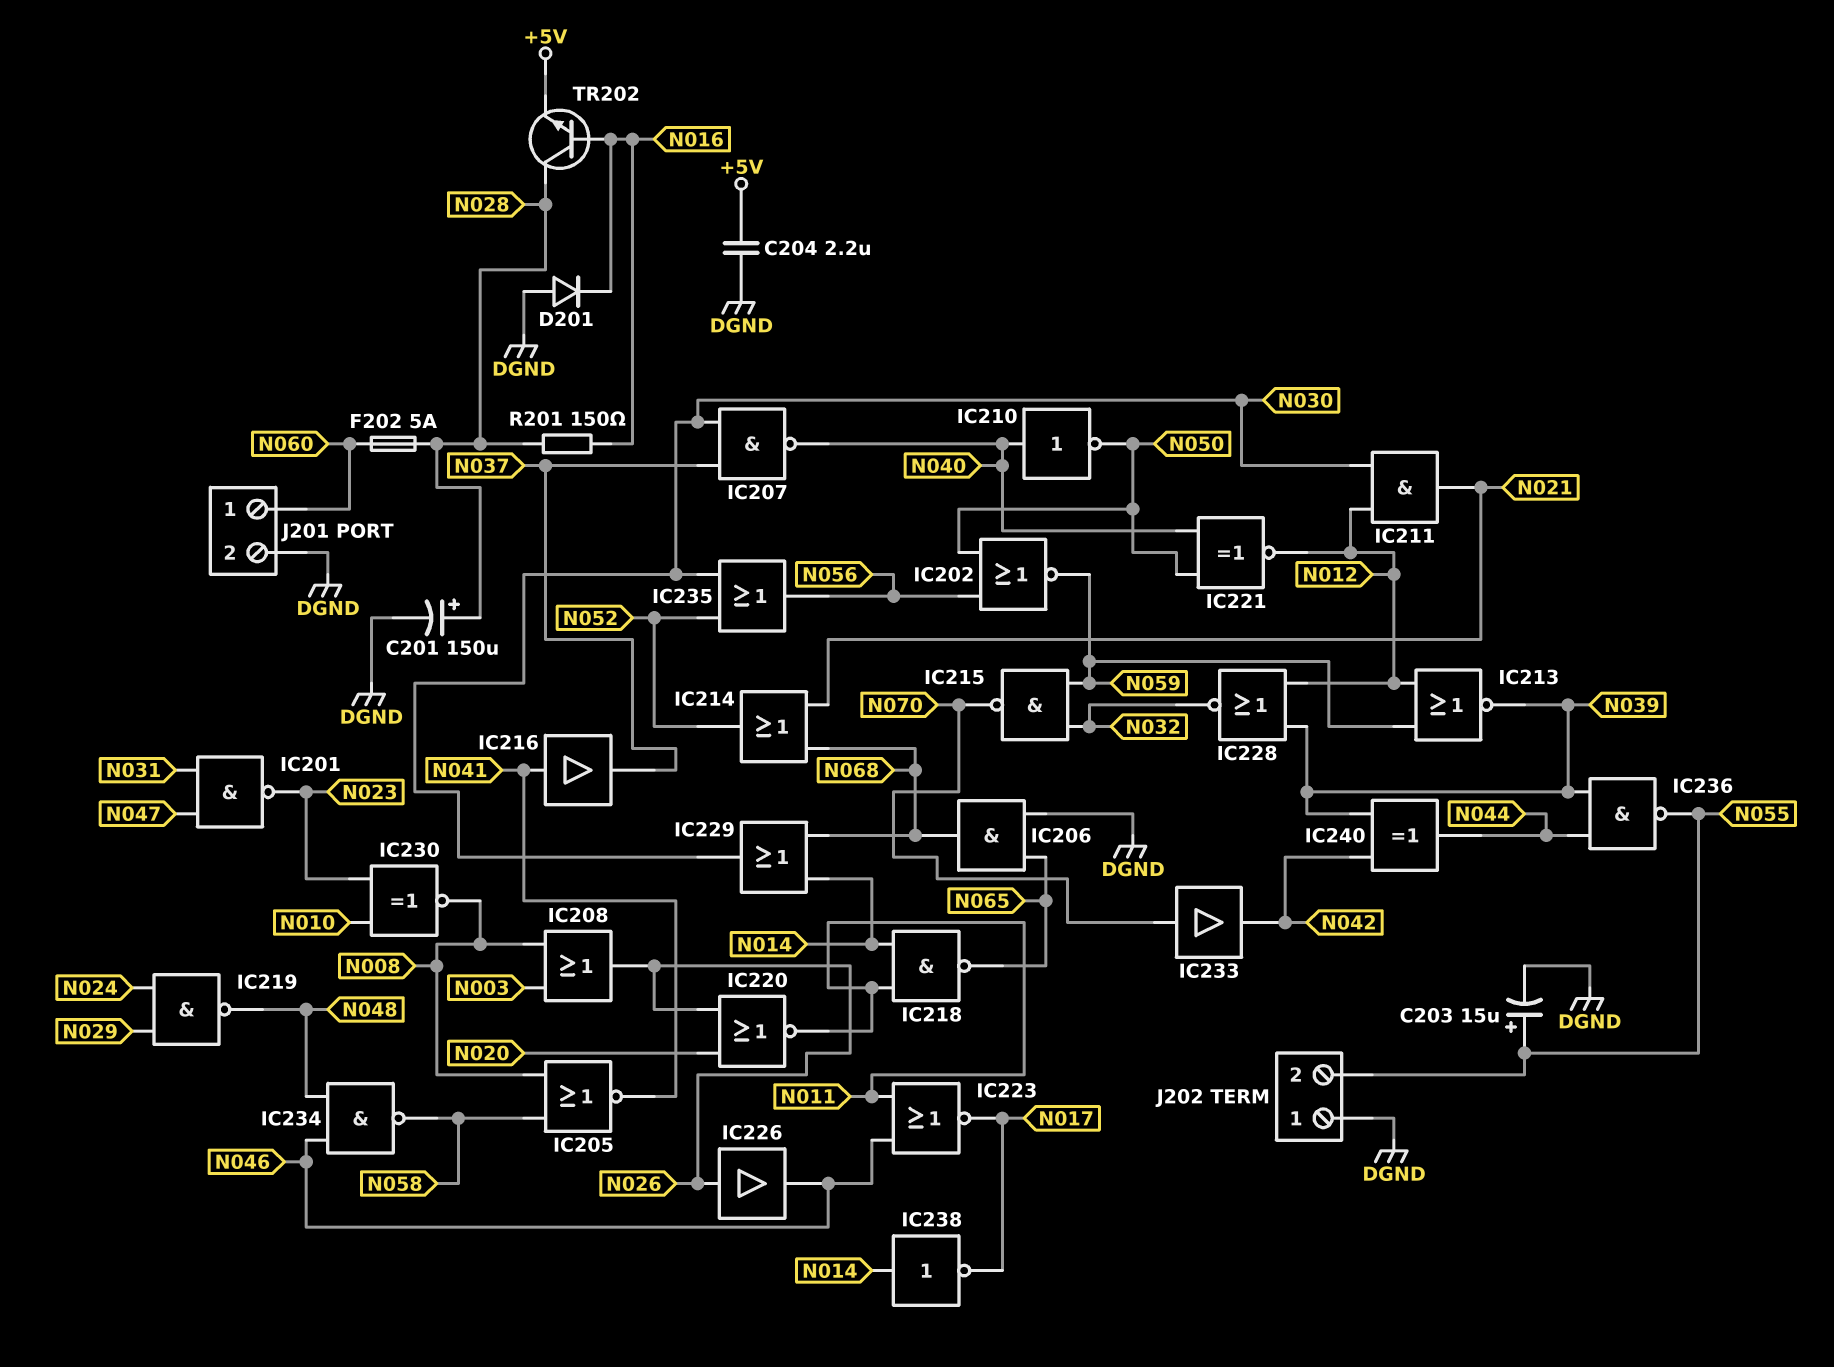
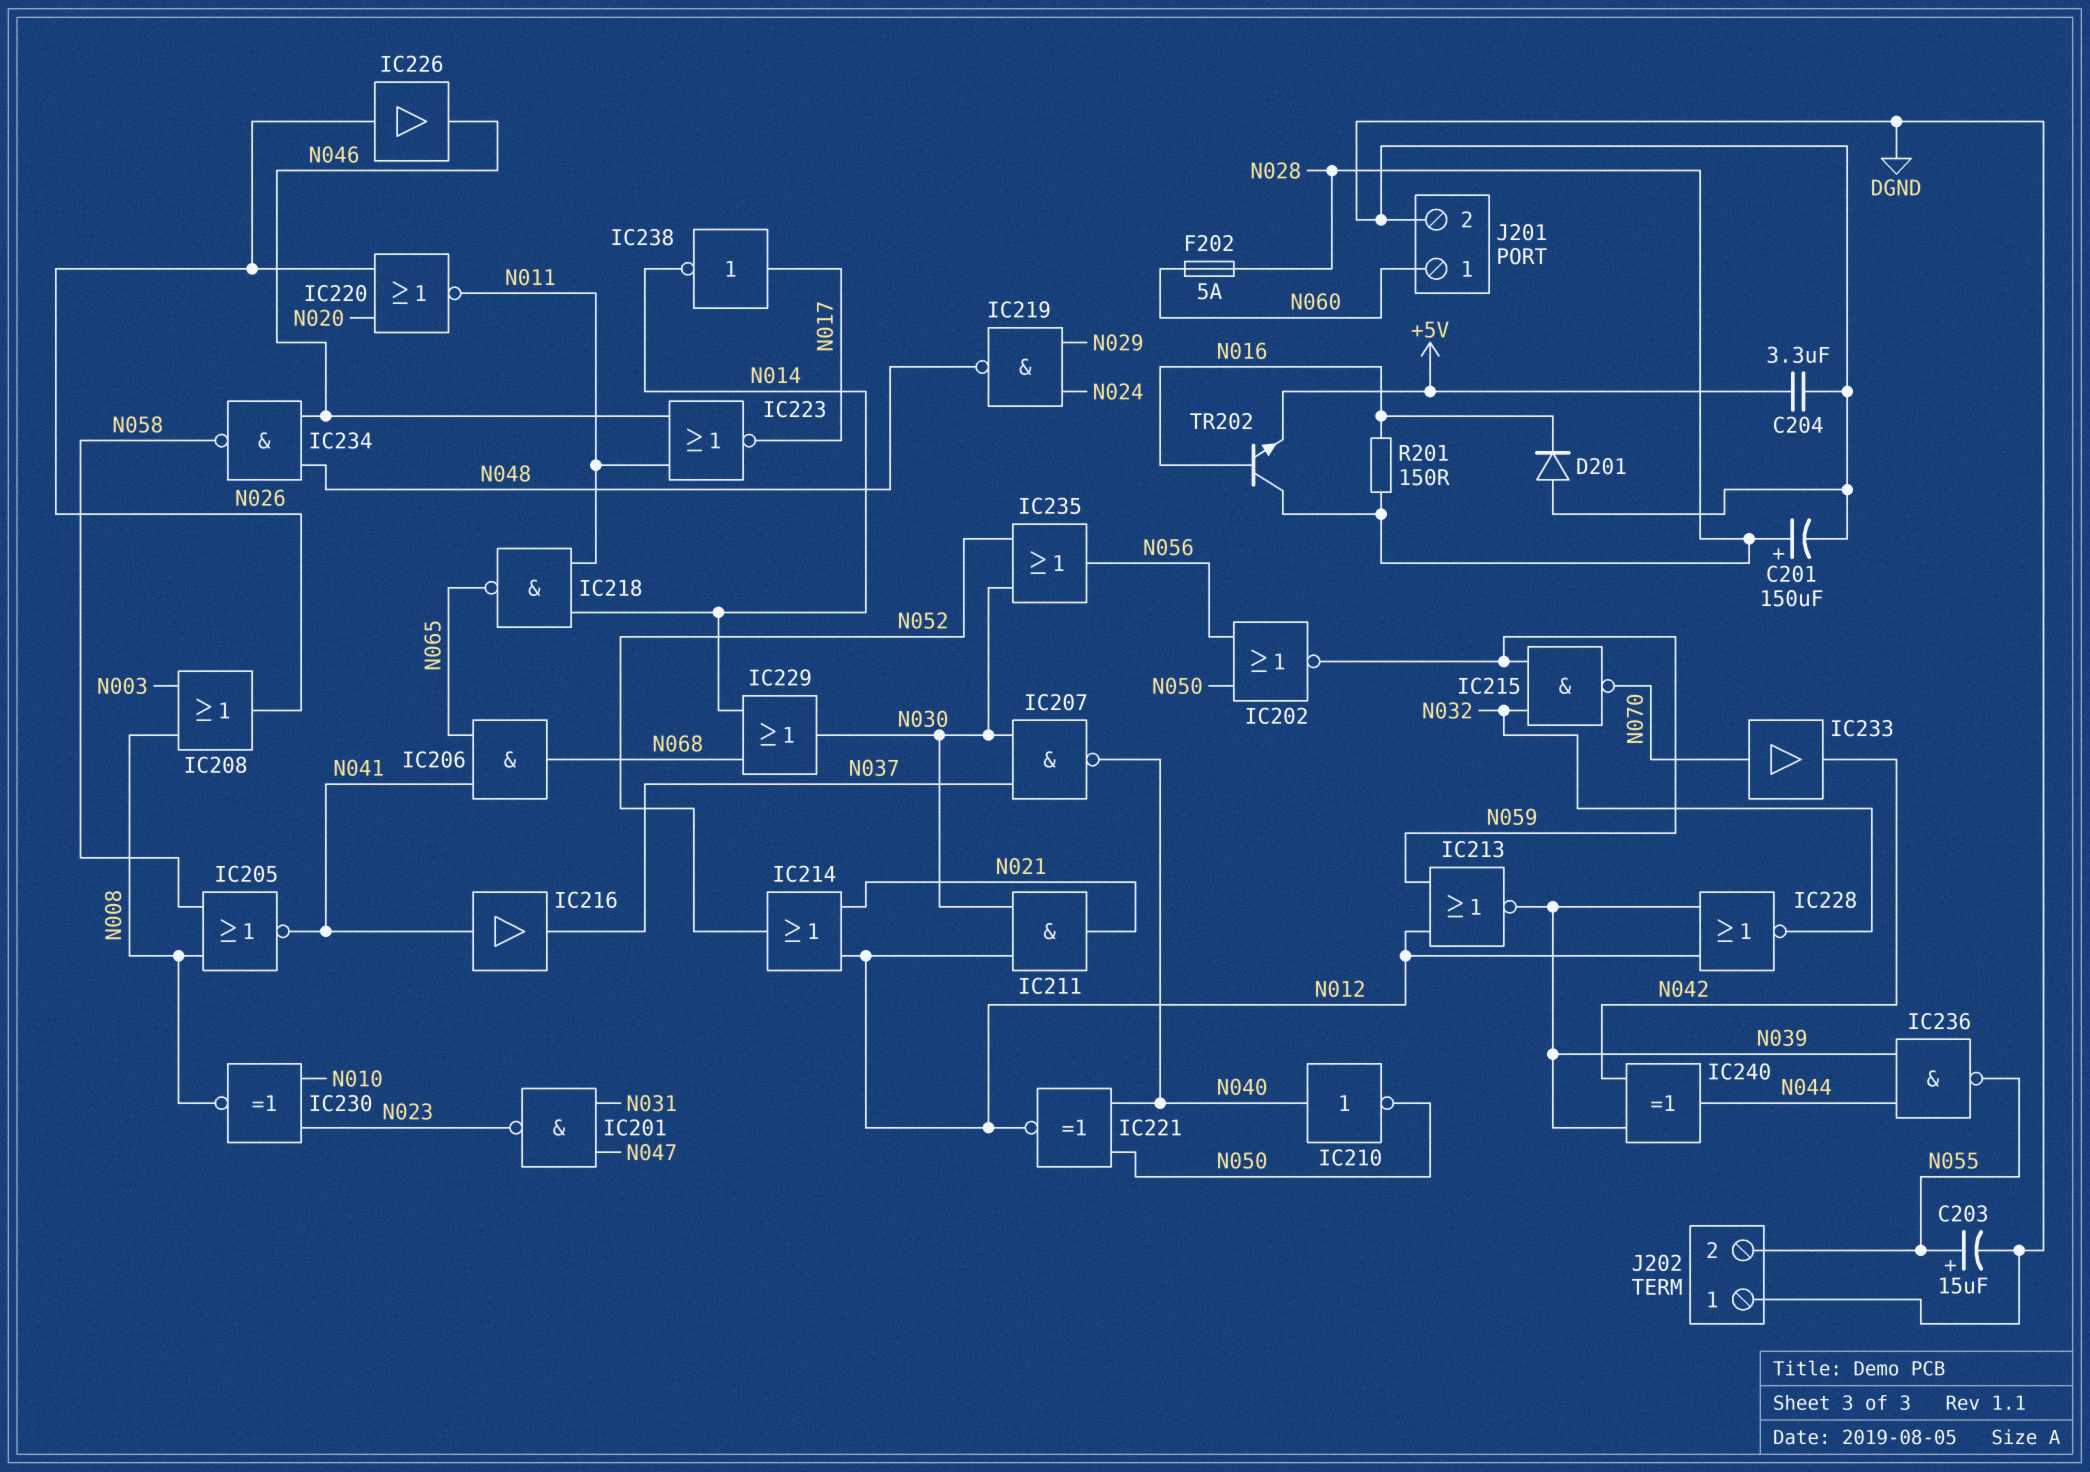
C204: 2.2uF (+5V, DGND) -> 3.3uF (+5V, DGND)
IC206: AND (in DGND, in N065, out N068) -> AND (in N041, in N065, out N068)
IC214: OR (in N021, in N068, out N052) -> OR (in N012, in N021, out N052)
IC238: NOT (in N014, out N017) -> NOT (in N017, out N014)

